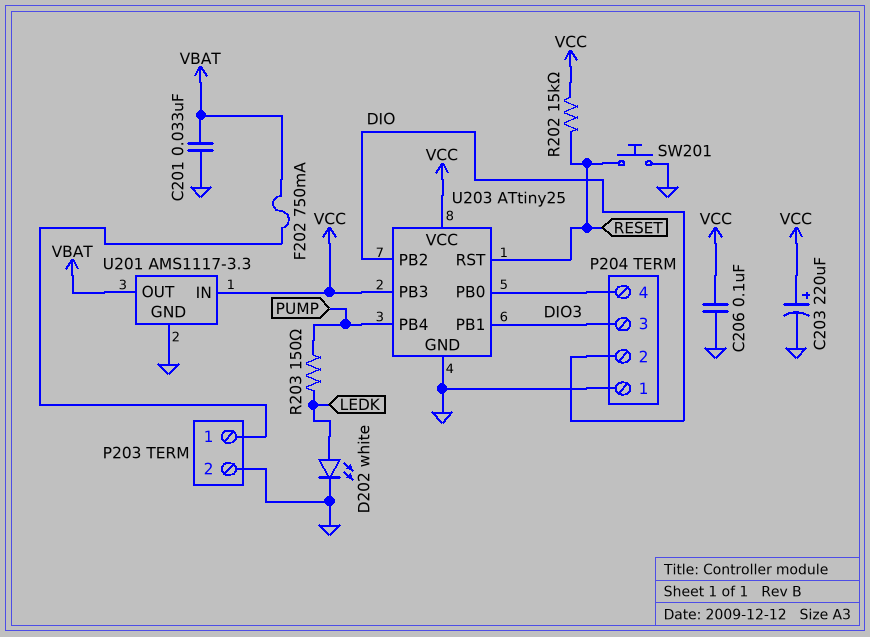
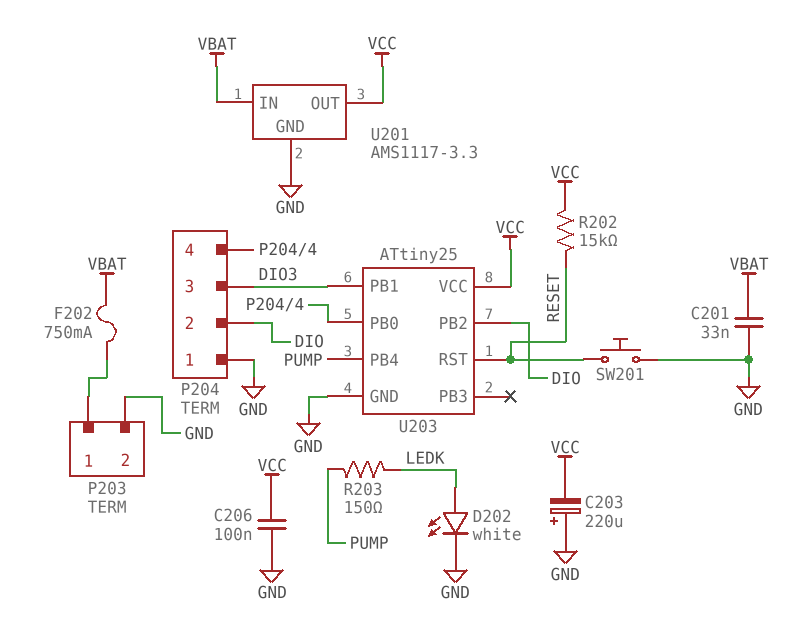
C203: 220uF (plus VCC, minus GND) -> 220uF (plus GND, minus VCC)
U201 pin IN: VCC -> VBAT
U201 pin OUT: VBAT -> VCC
U203 pin PB3: VCC -> none

